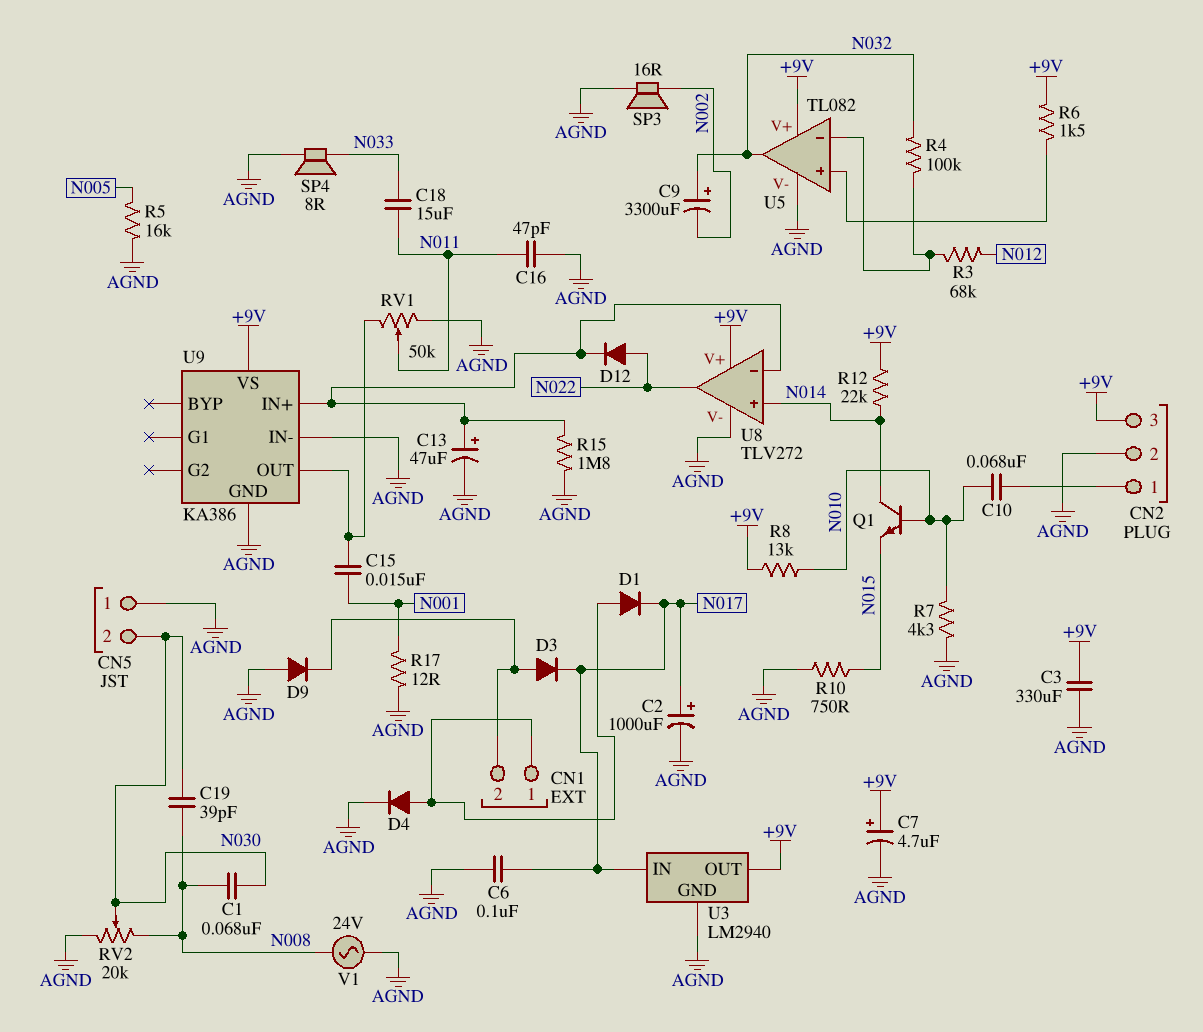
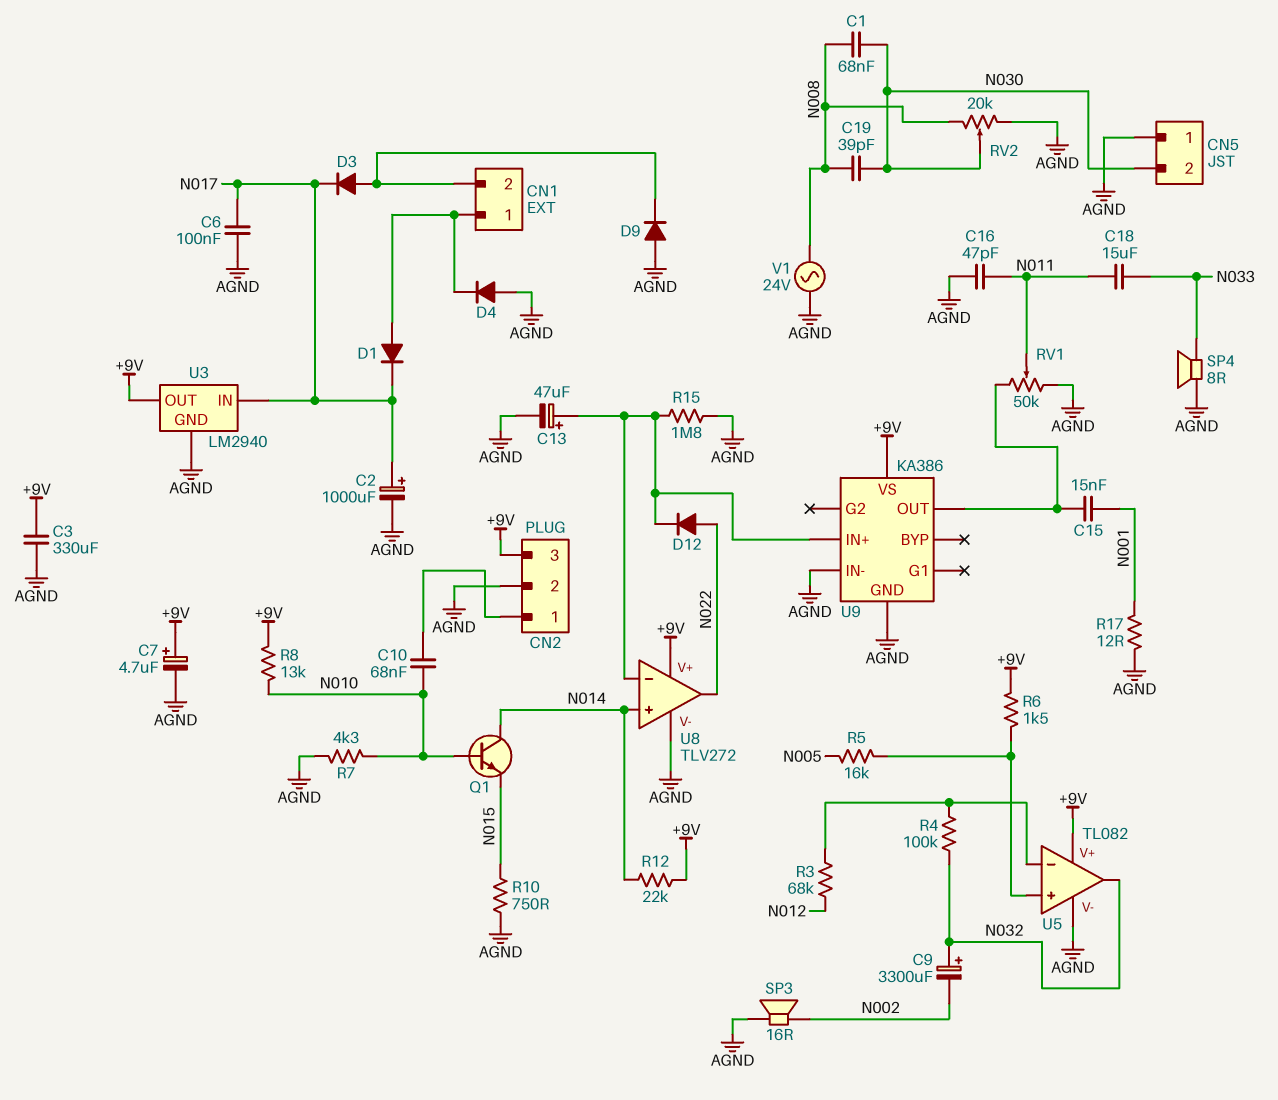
D4: diode (A CN1/1, K AGND) -> diode (A AGND, K CN1/1)
R5: 16k (AGND, N005) -> 16k (N005, U5/in+)

